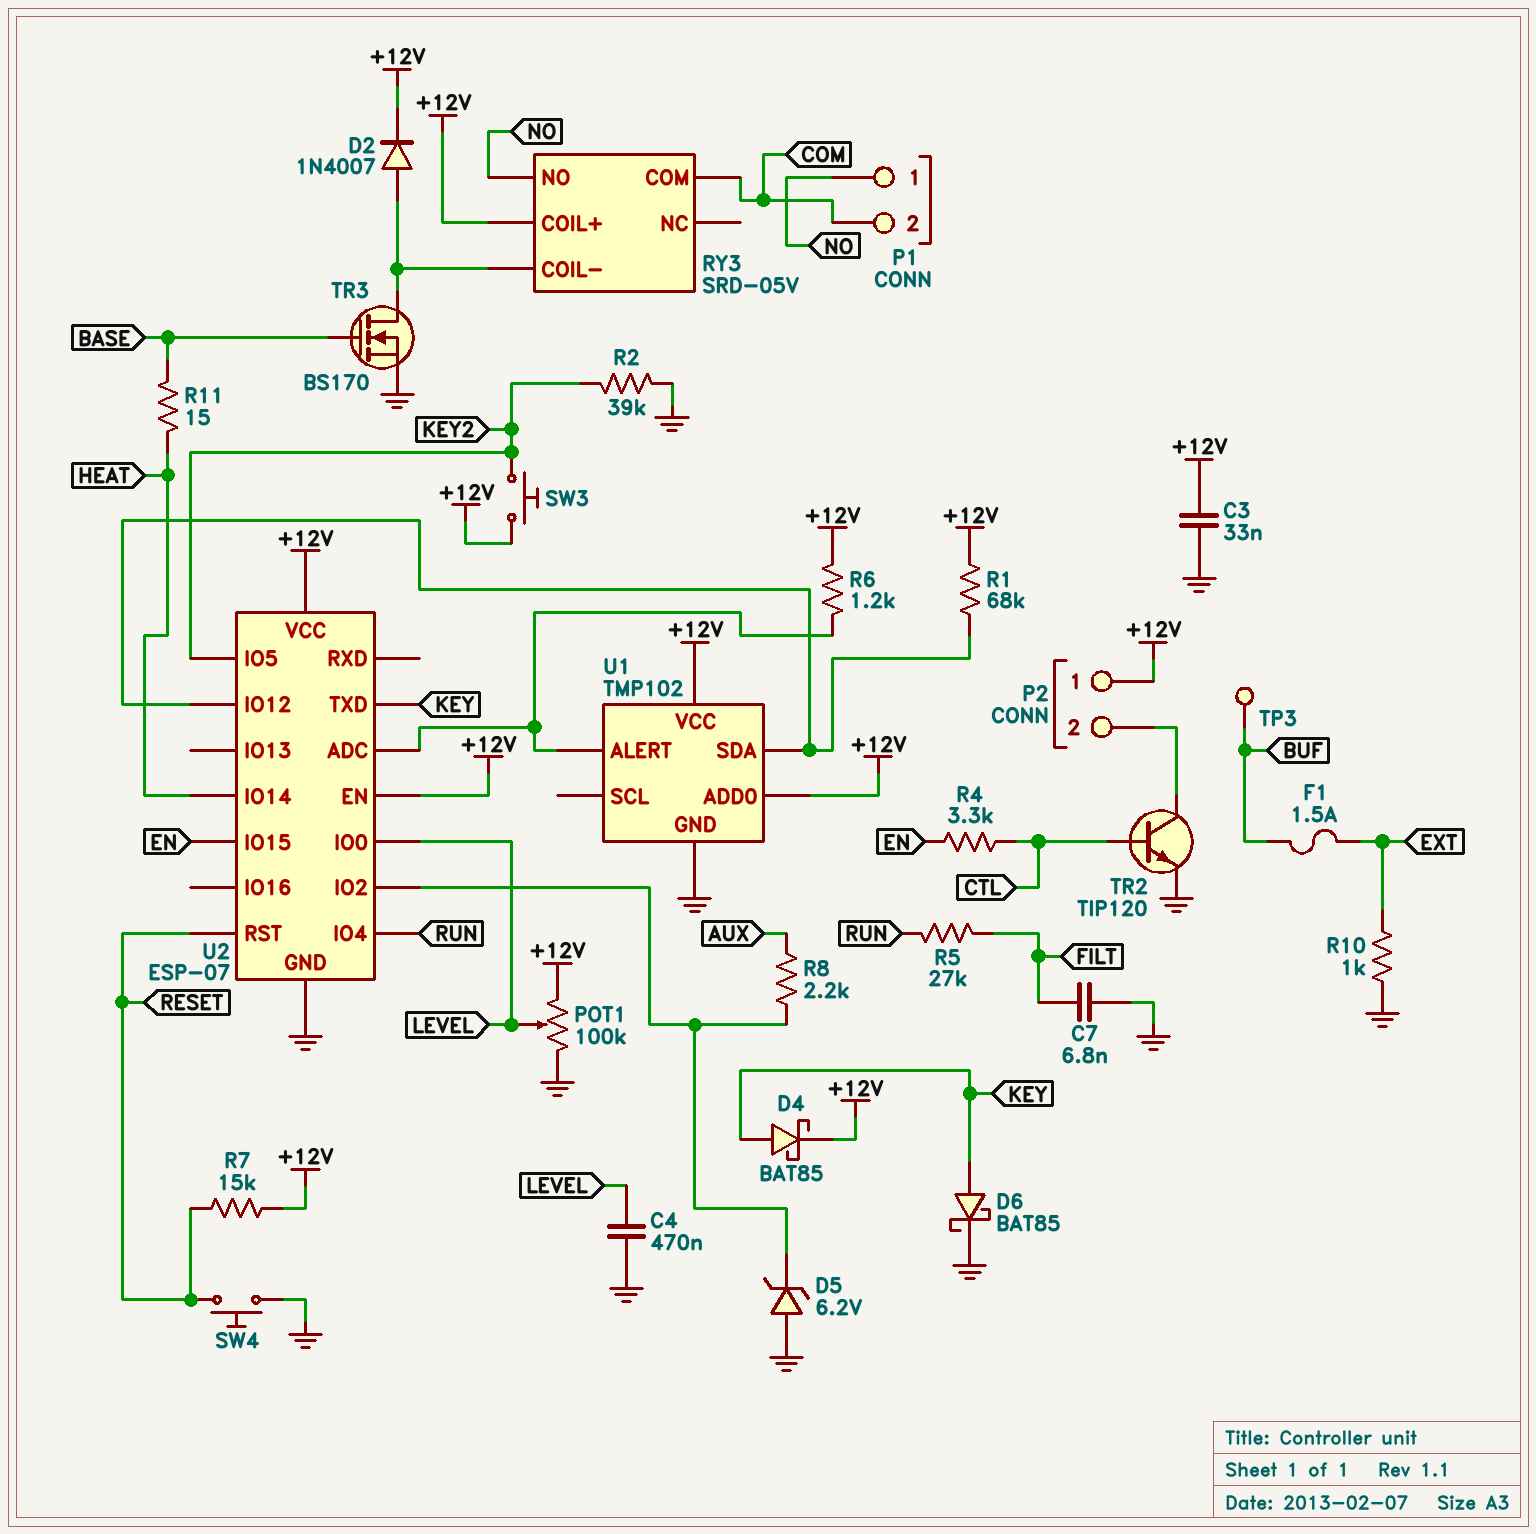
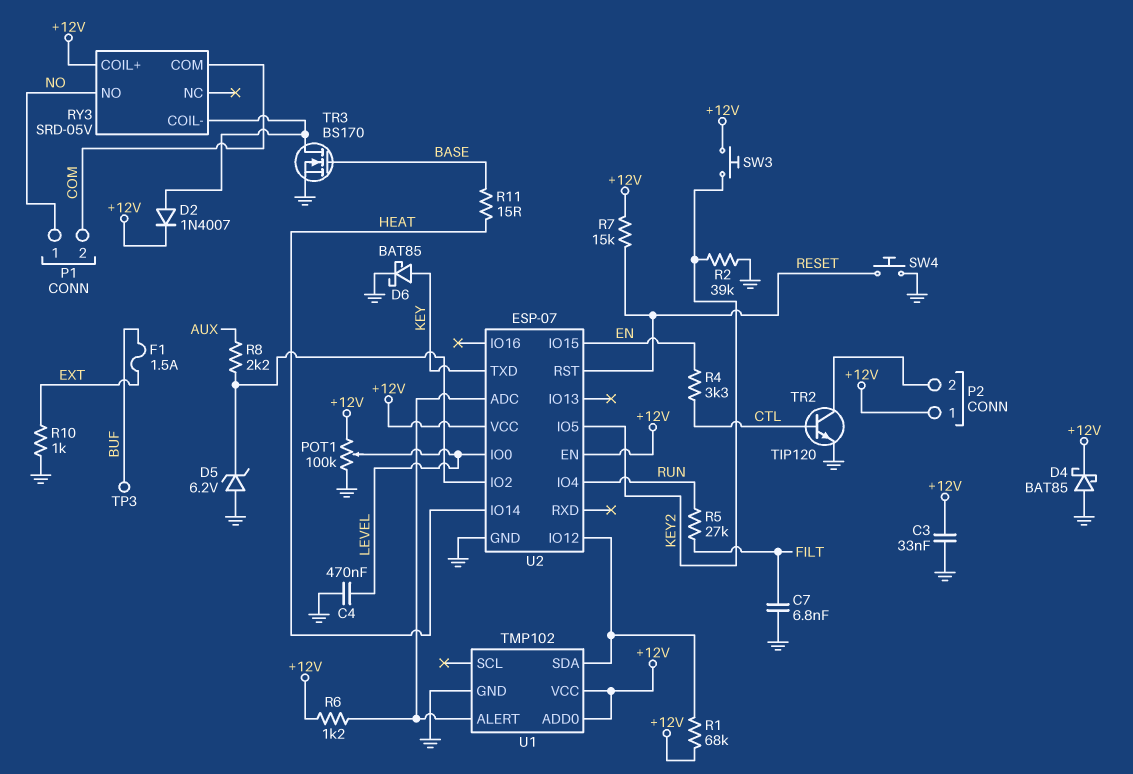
D4: schottky BAT85 (A KEY, K +12V) -> schottky BAT85 (A GND, K +12V)

